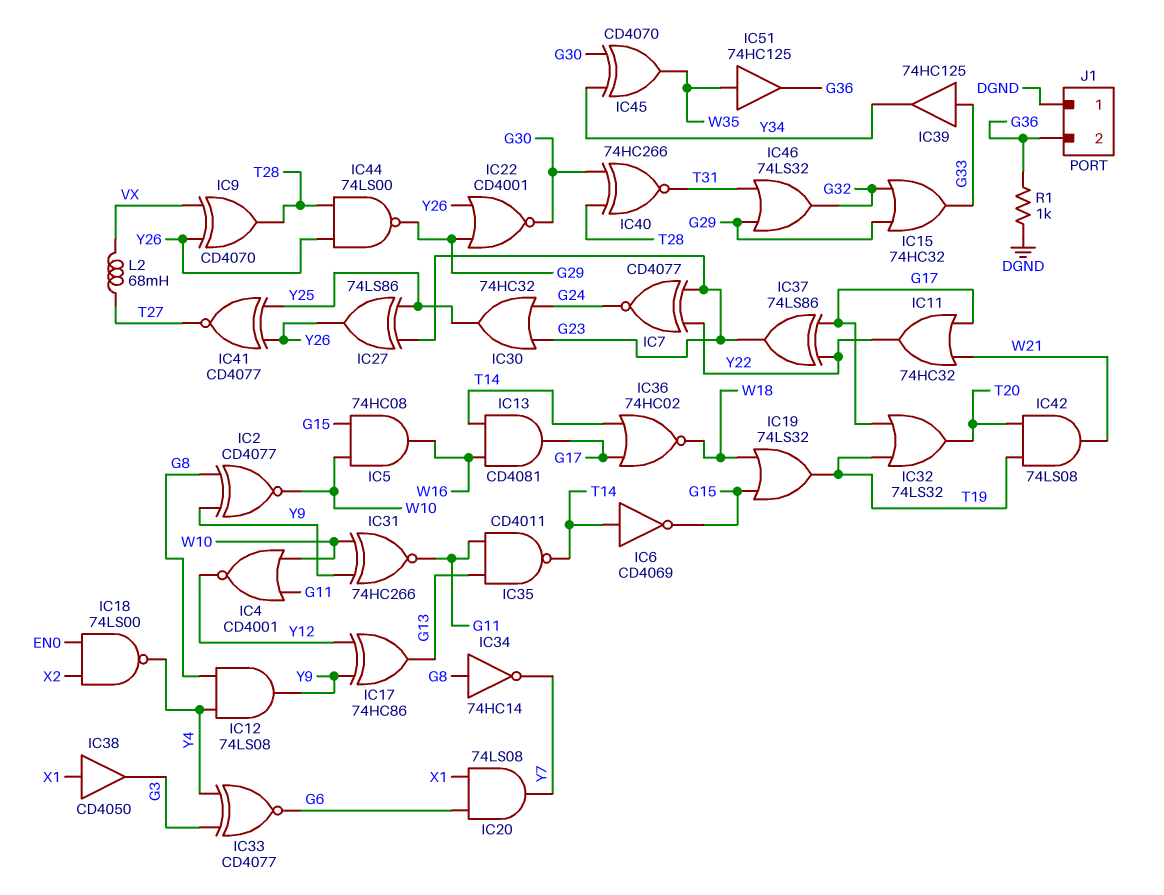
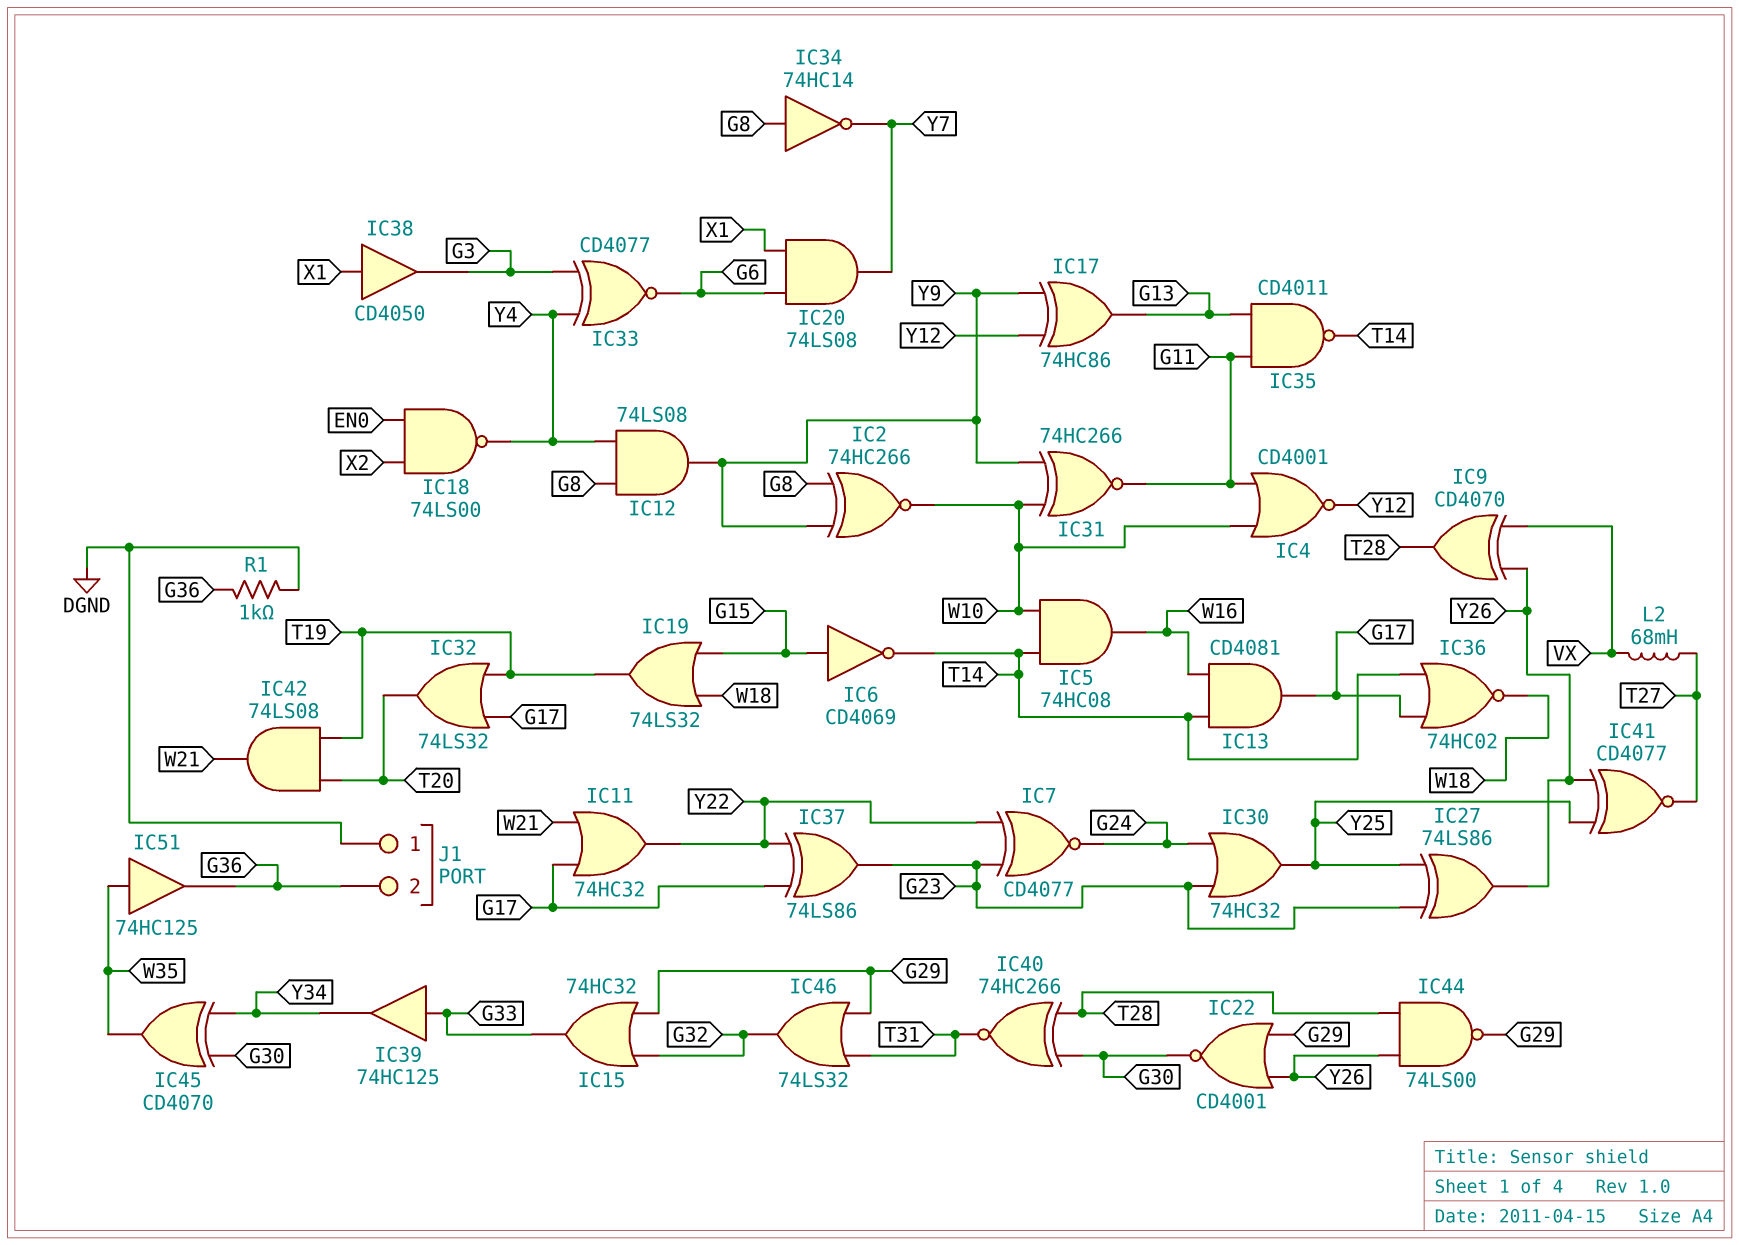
IC2: XNOR CD4077 (in G8, in Y9, out W10) -> XNOR 74HC266 (in G8, in Y9, out W10)
IC5: AND 74HC08 (in G15, in W10, out W16) -> AND 74HC08 (in T14, in W10, out W16)
IC6: NOT CD4069 (in T14, out G15) -> NOT CD4069 (in G15, out T14)

